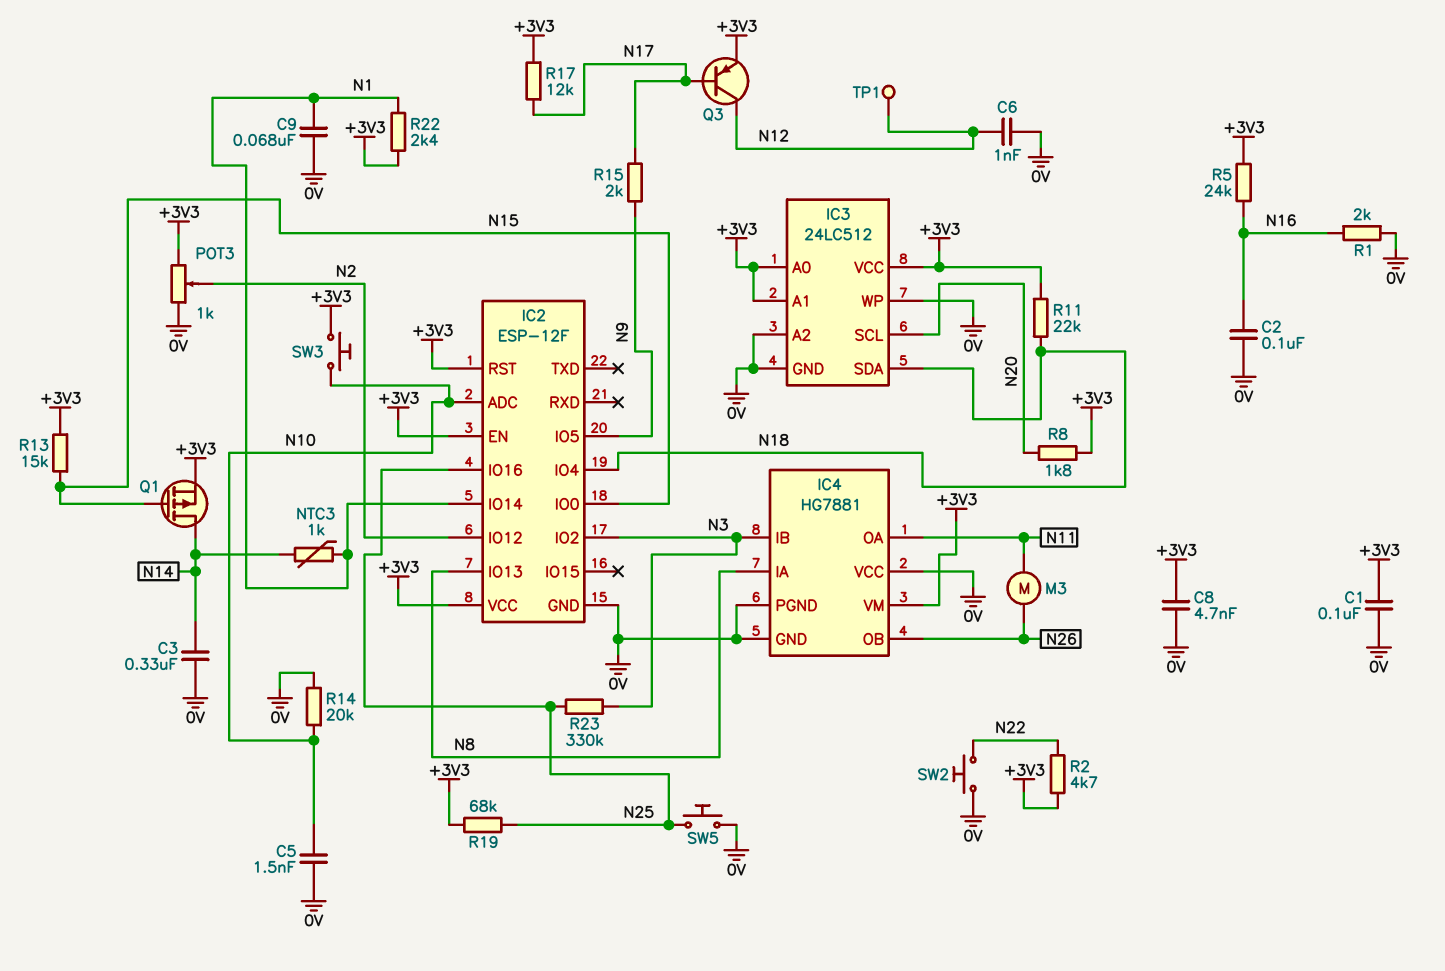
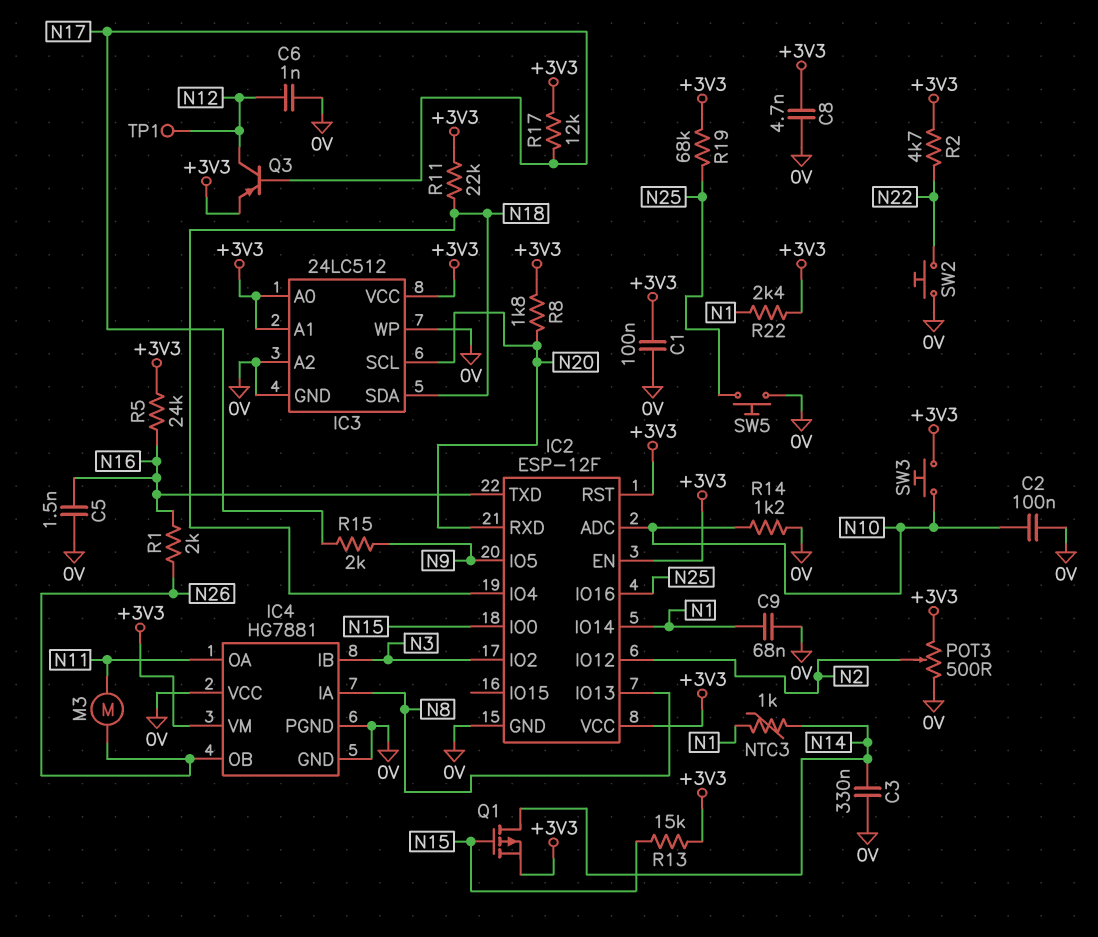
C2: 100nF (0V, N16) -> 100nF (0V, N10)
C5: 1.5nF (0V, N10) -> 1.5nF (0V, N16)
IC2 pin RXD: none -> N20
IC2 pin TXD: none -> N16
POT3: 1k (+3V3, 0V, wiper N2) -> 500 (+3V3, 0V, wiper N2)
R1: 2k (0V, N16) -> 2k (N16, N26)
R14: 20k (0V, N10) -> 1.2k (0V, N10)
R23: 330k (N3, N25) -> none

